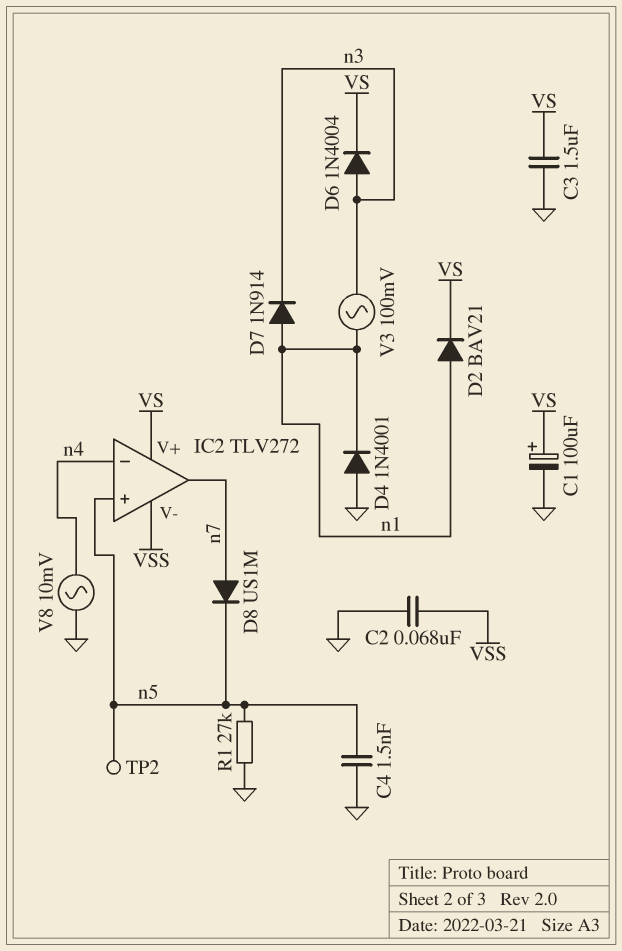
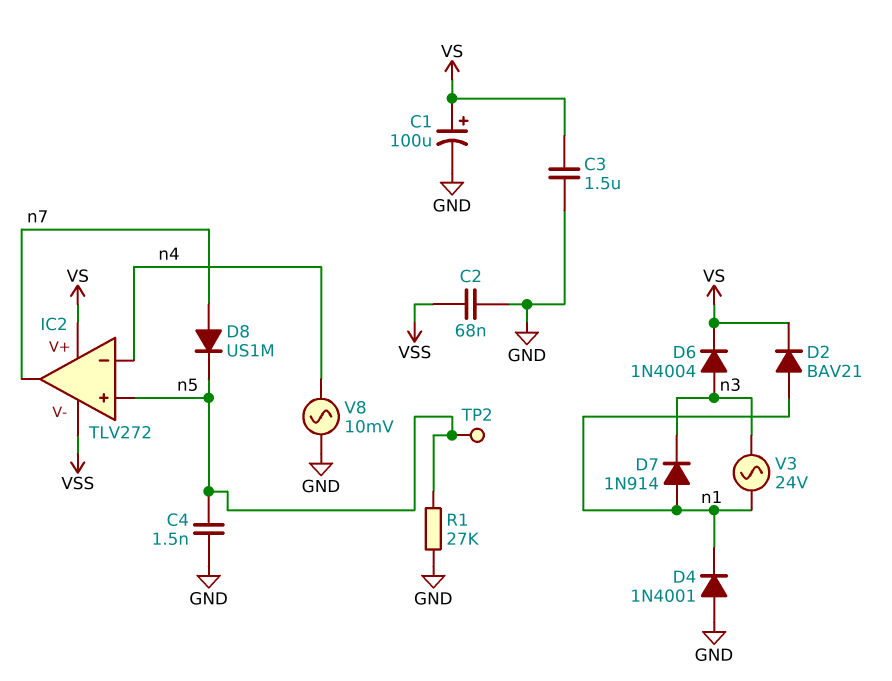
V3: AC 100mV (n1, n3) -> AC 24V (n1, n3)

